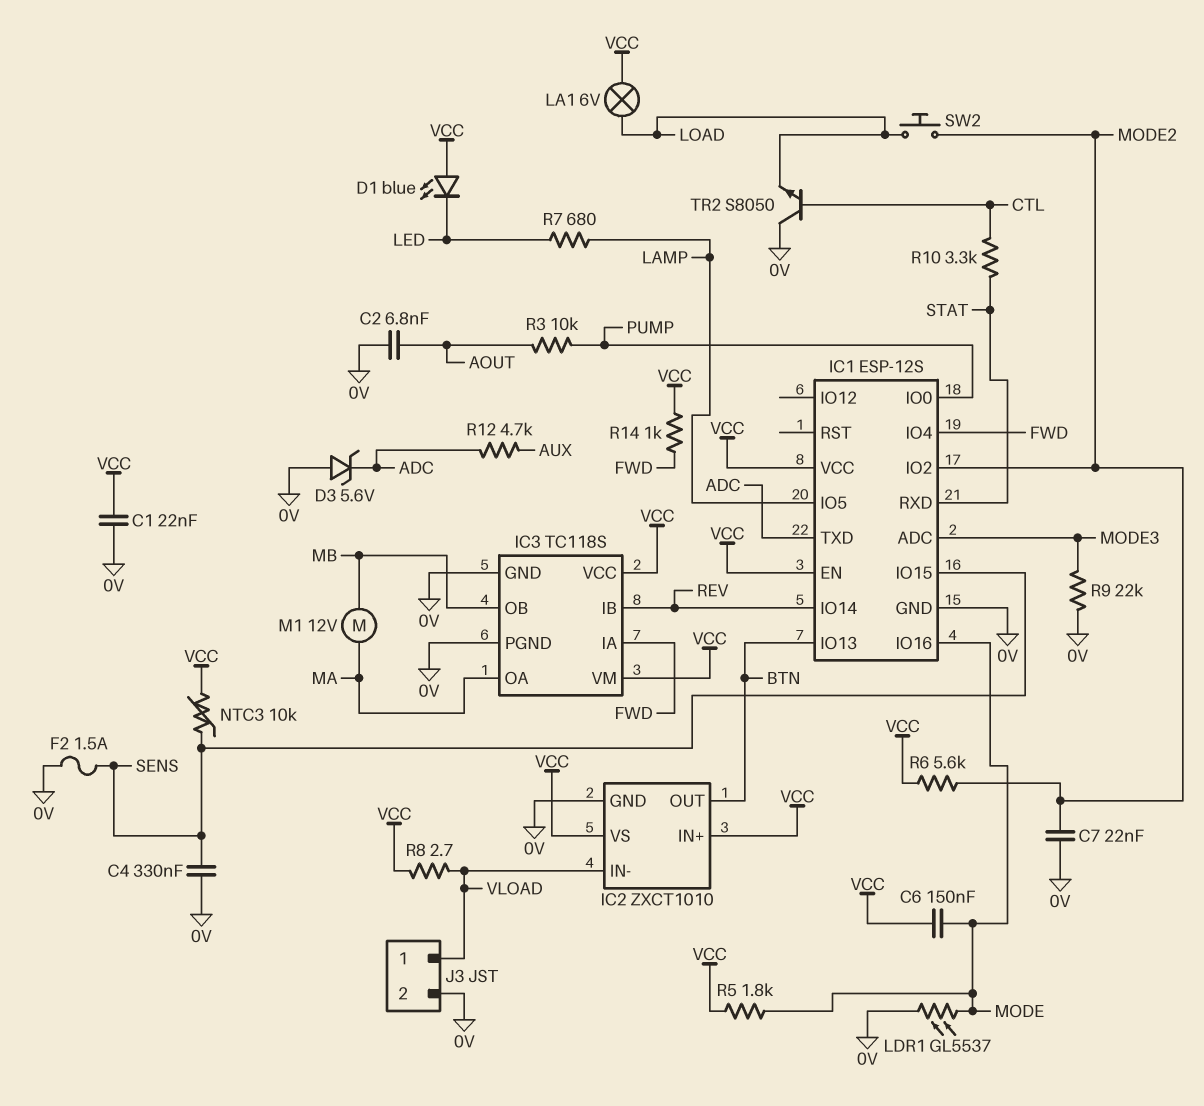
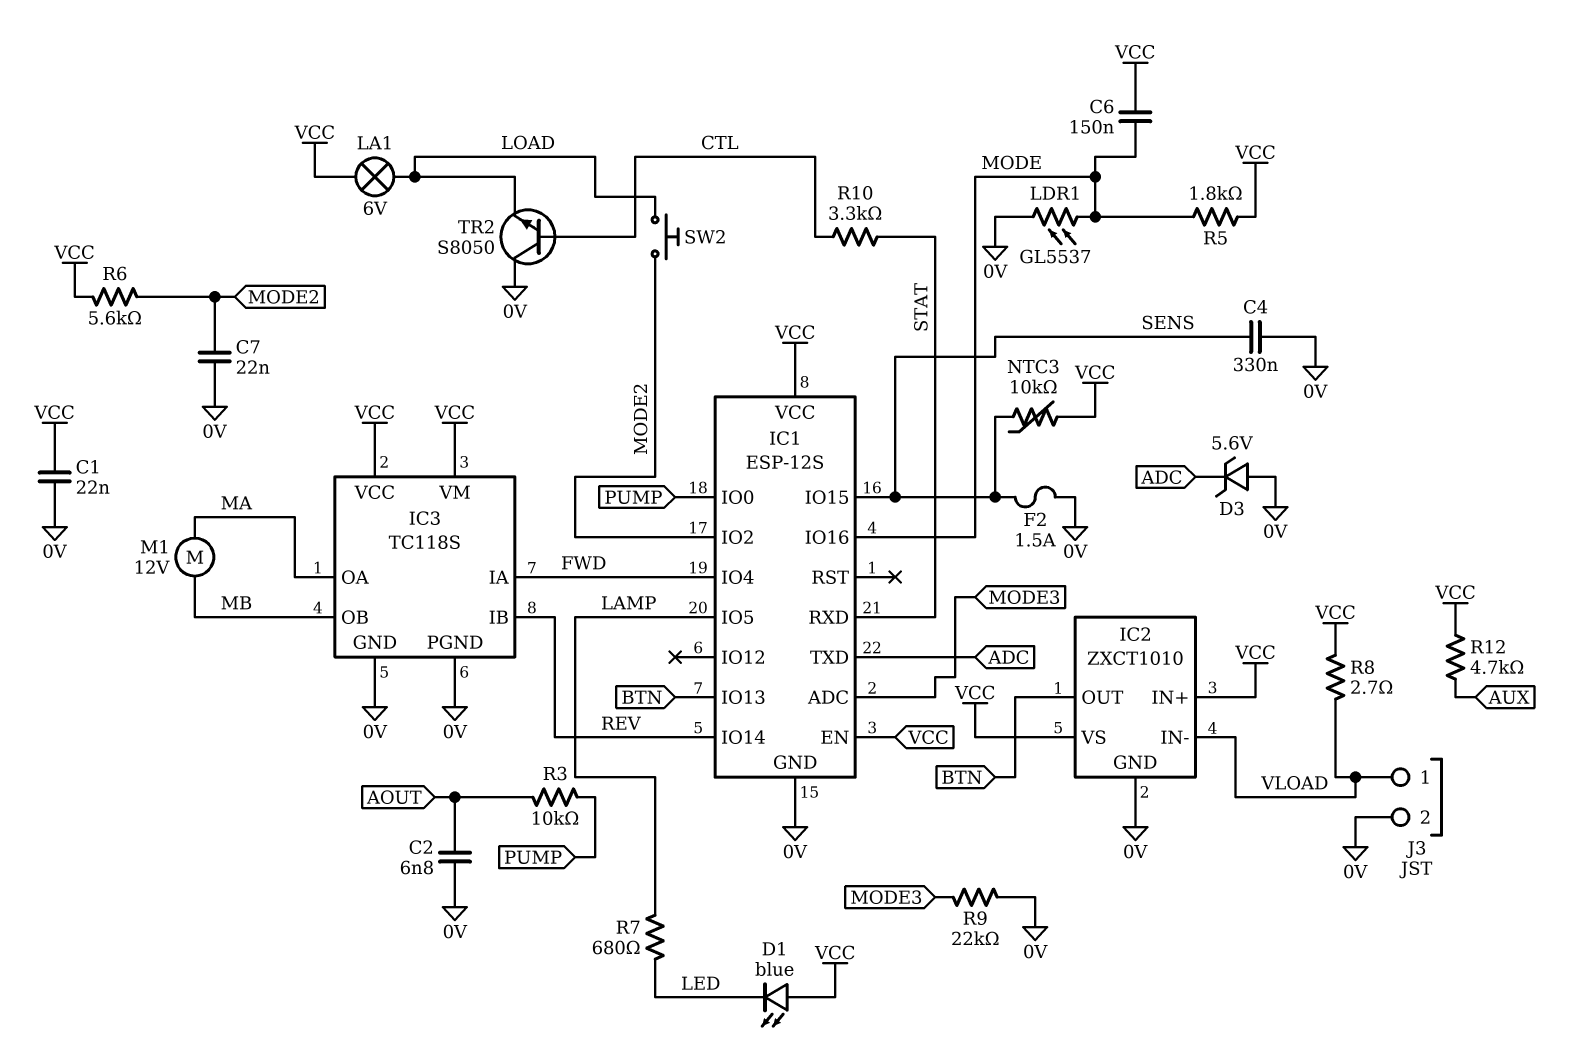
R12: 4.7k (ADC, AUX) -> 4.7k (AUX, VCC)
R14: 1k (FWD, VCC) -> none

